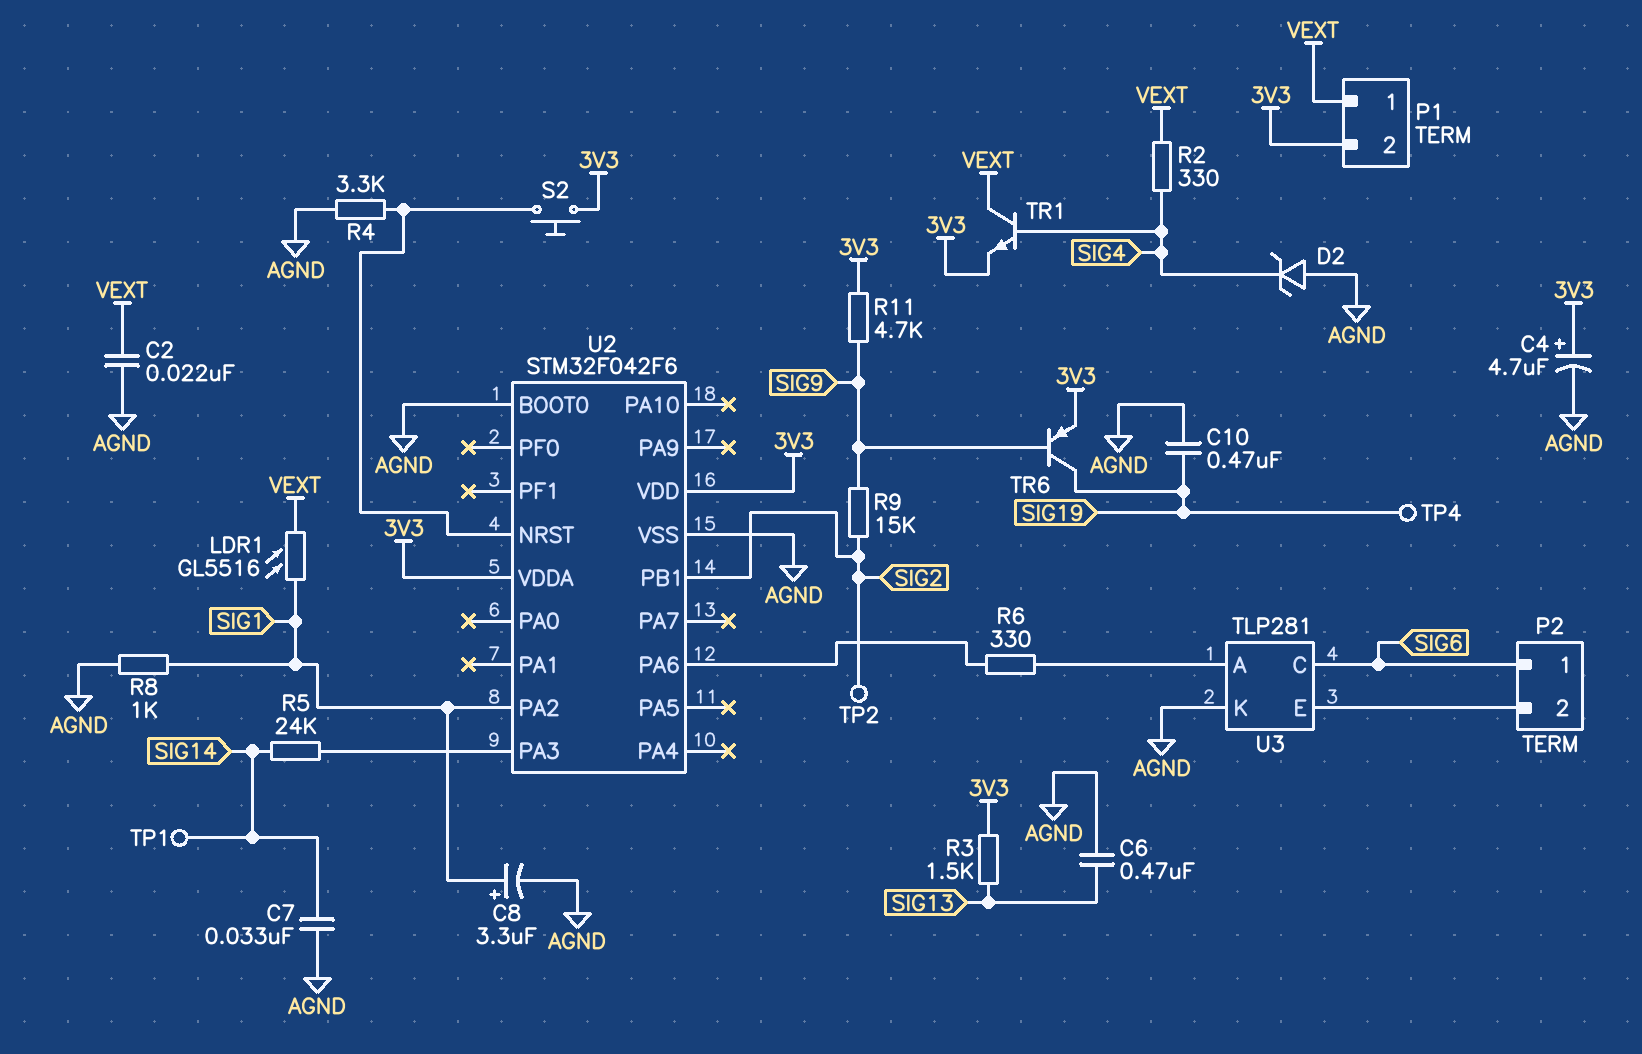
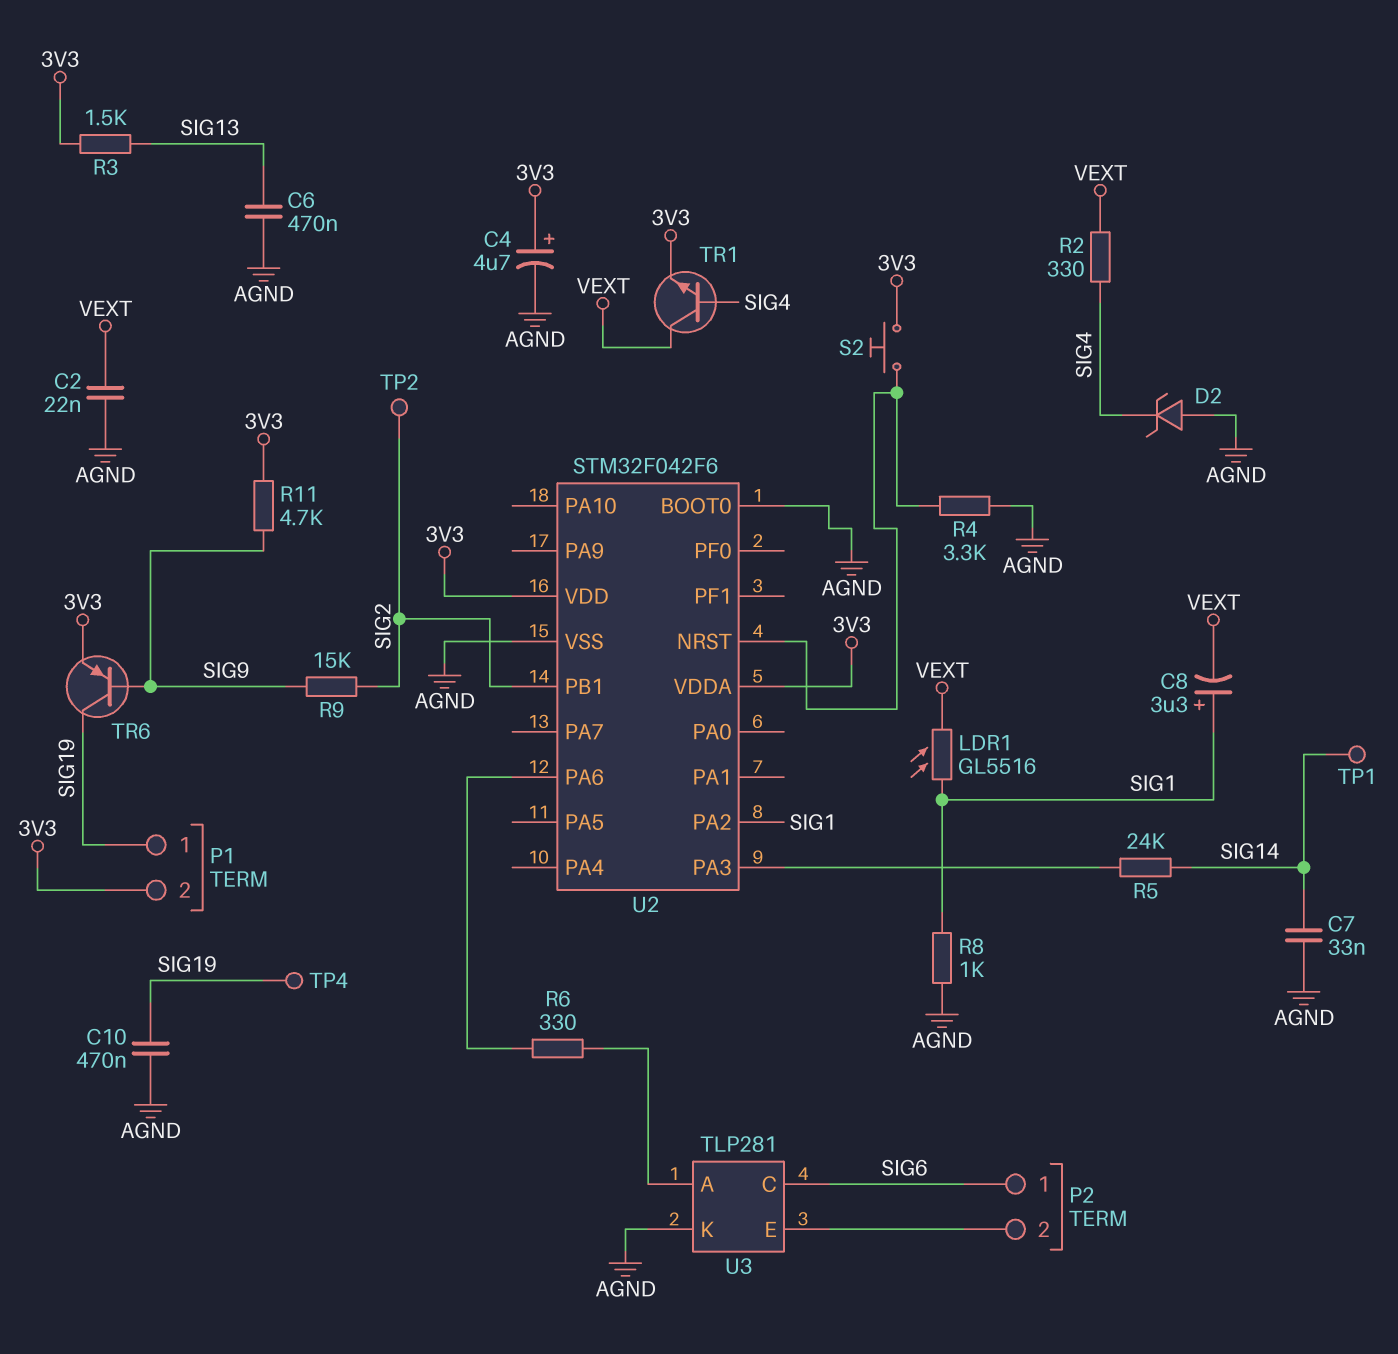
C8: 3.3uF (plus SIG1, minus AGND) -> 3.3uF (plus SIG1, minus VEXT)
P1 pin 1: VEXT -> SIG19

